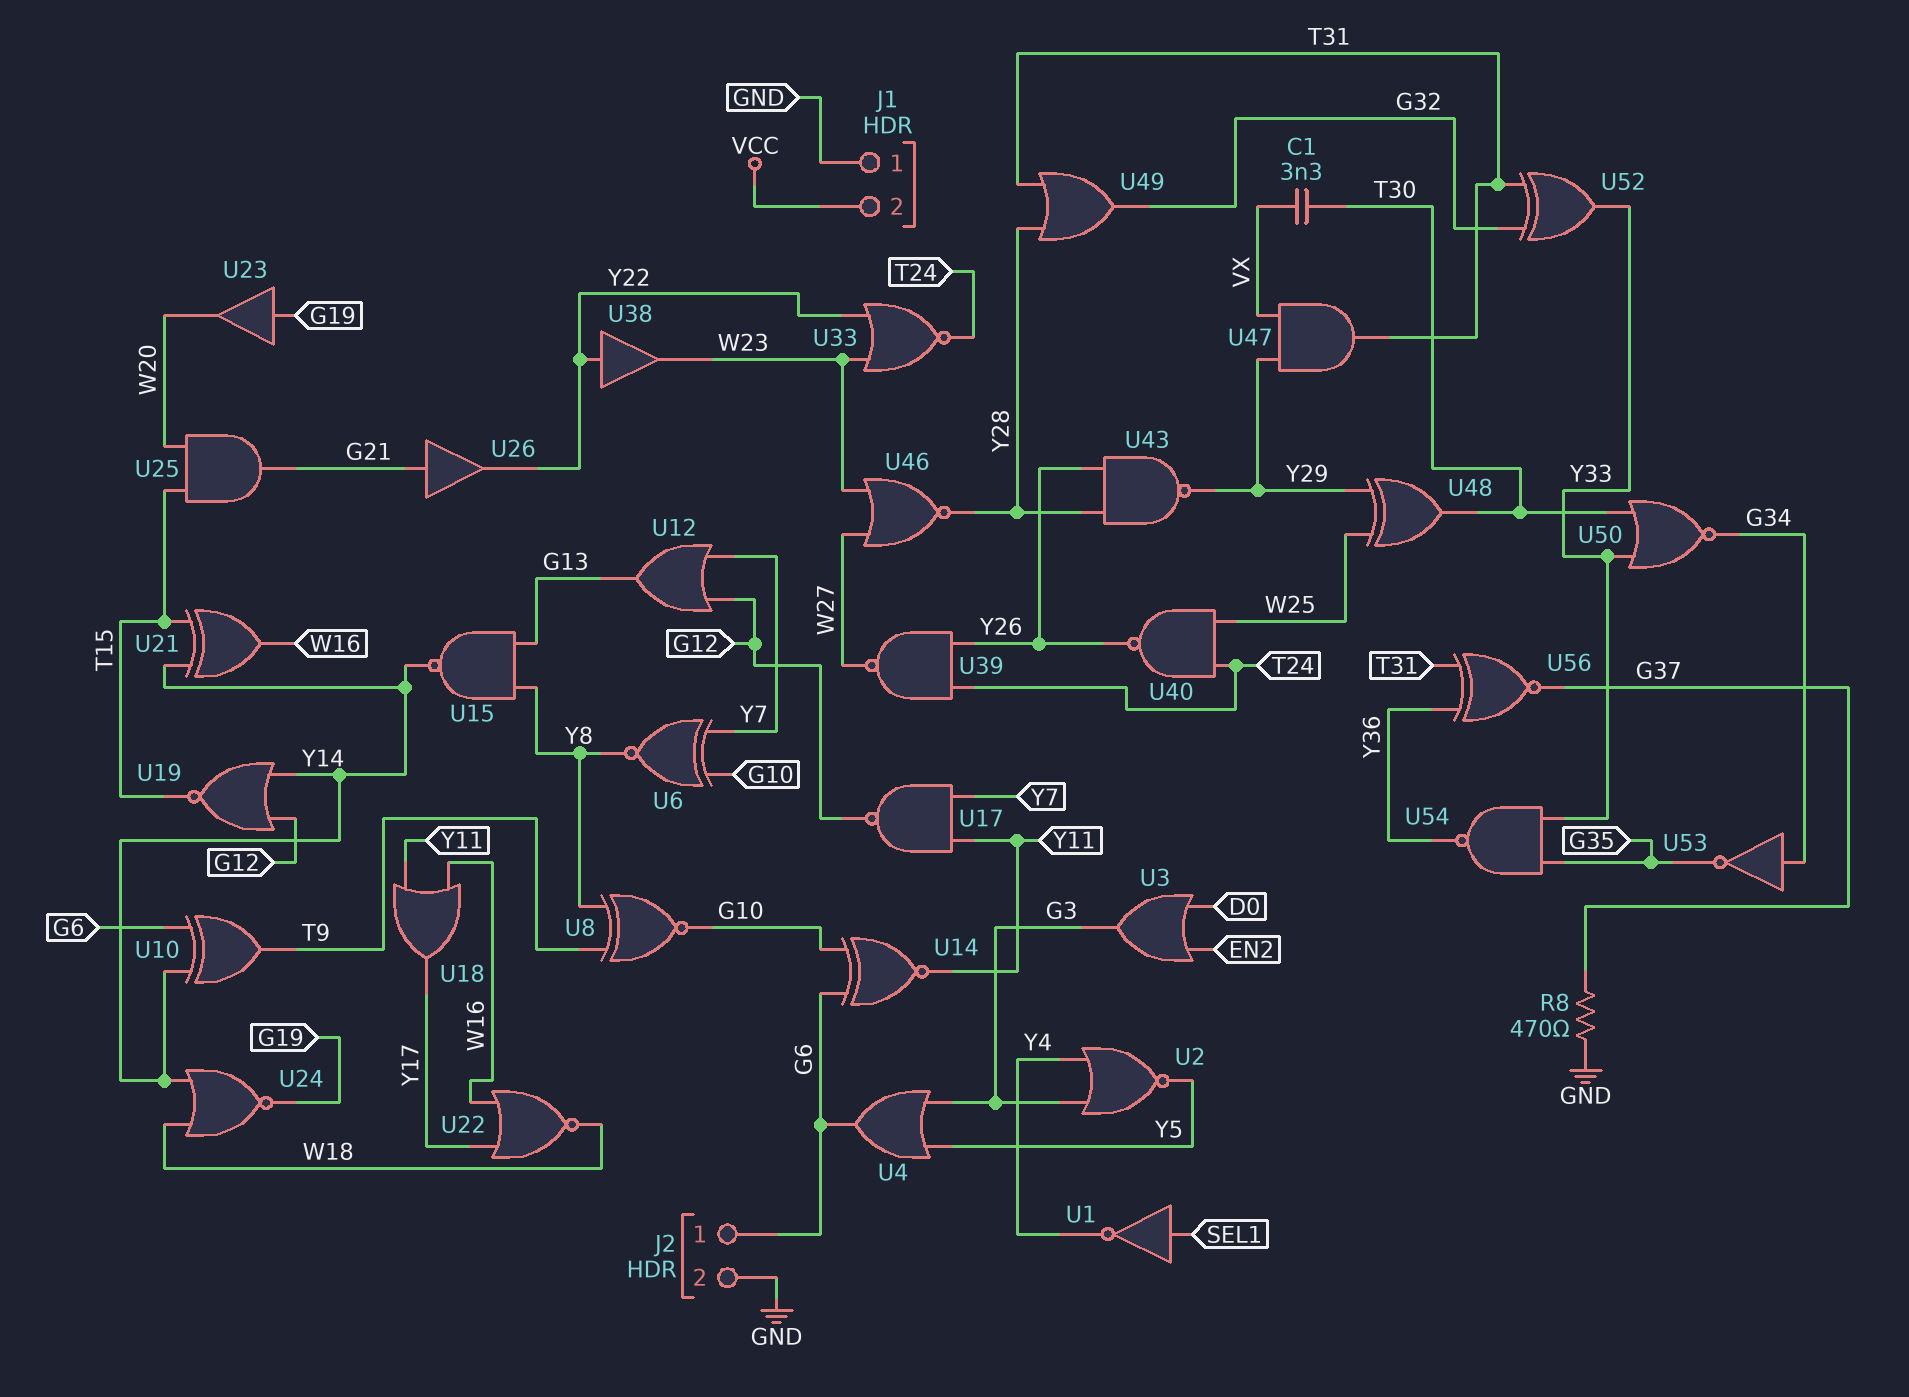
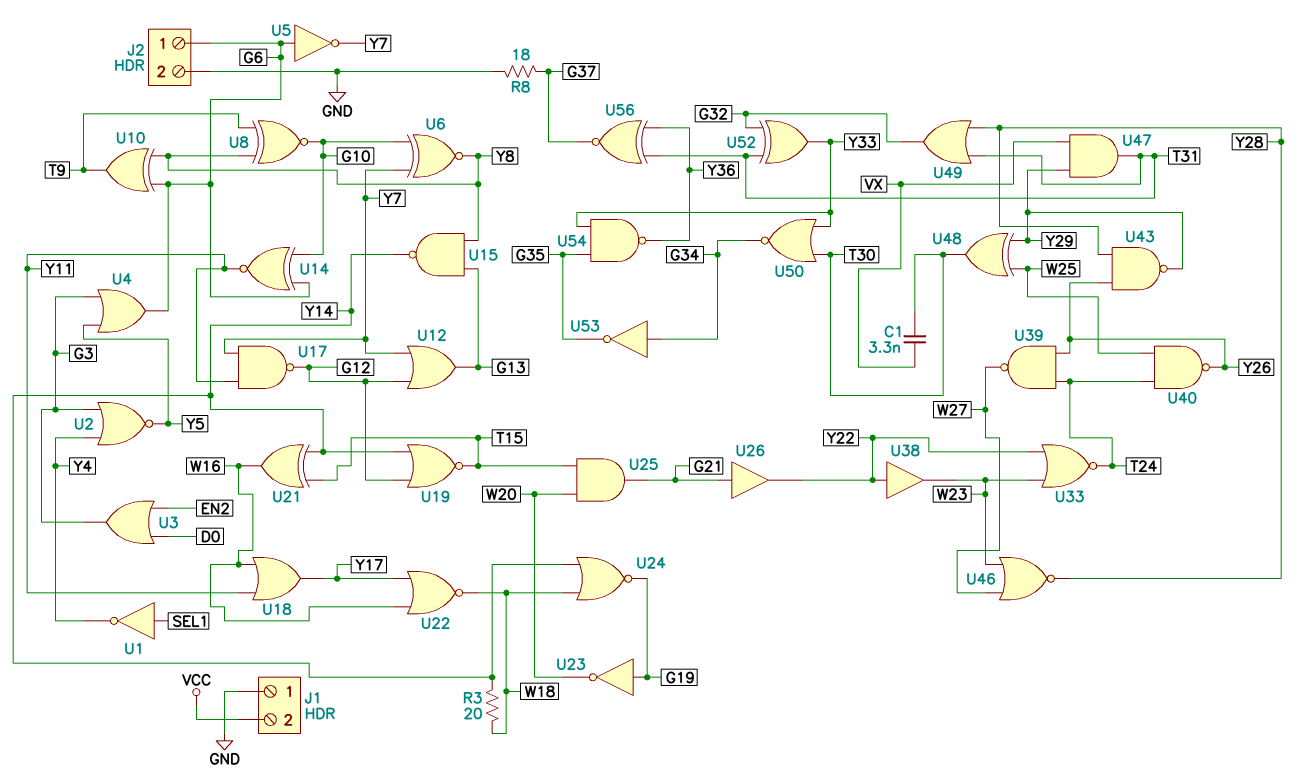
R3: none -> 20 (W18, Y14)
R8: 470 (G37, GND) -> 18 (G37, GND)
U5: none -> NOT (in G6, out Y7)
U10: XOR (in G6, in Y14, out T9) -> XOR (in G6, in Y8, out T9)
U23: buffer (in G19, out W20) -> NOT (in G19, out W20)

